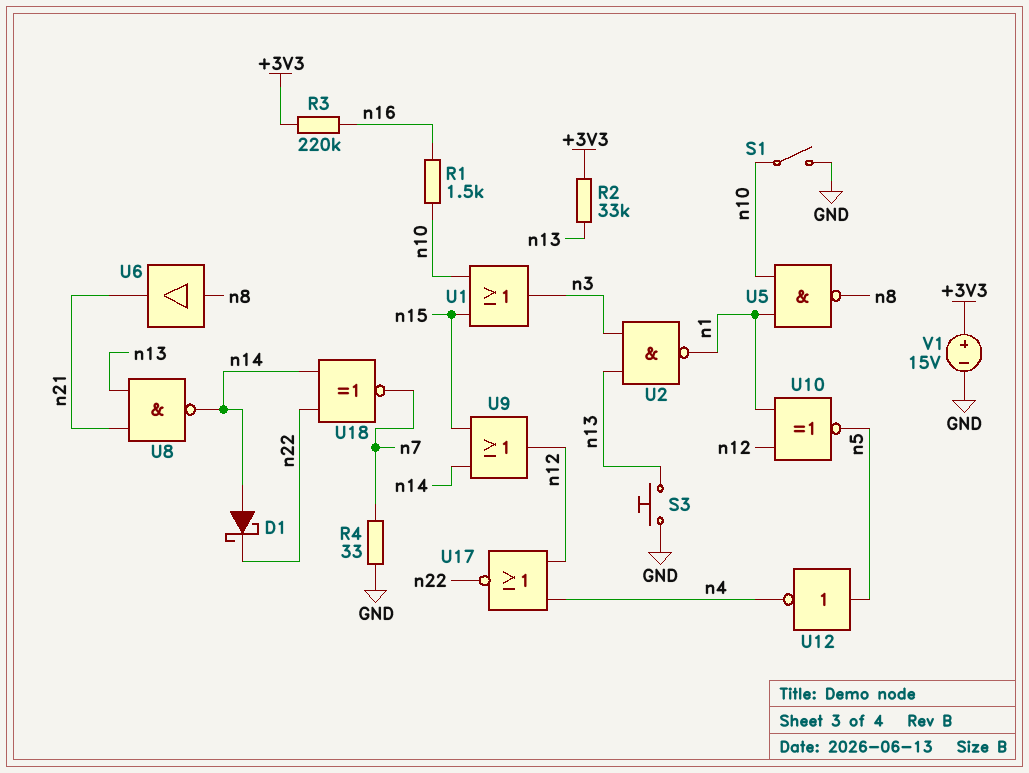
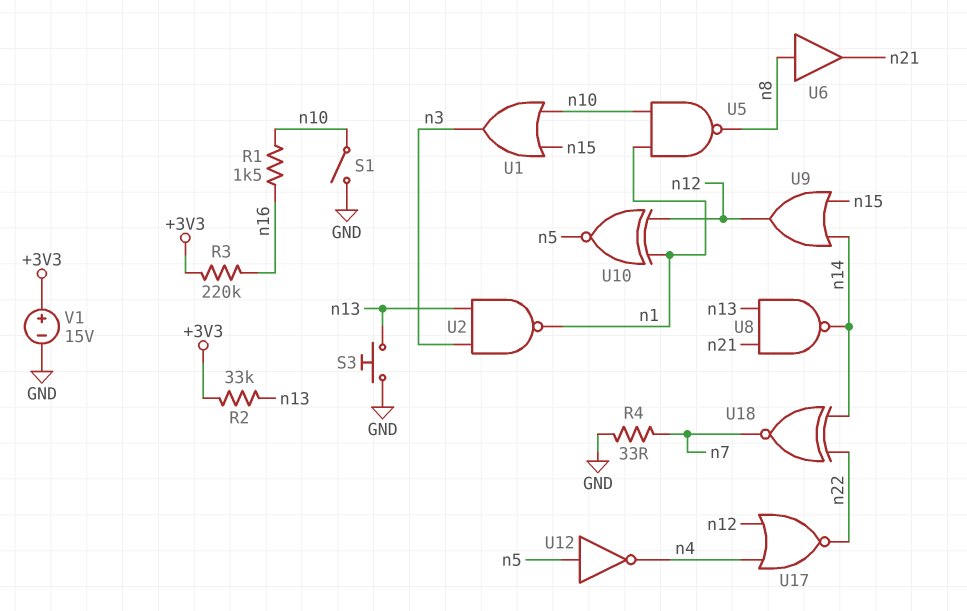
D1: schottky (A n14, K n22) -> none

